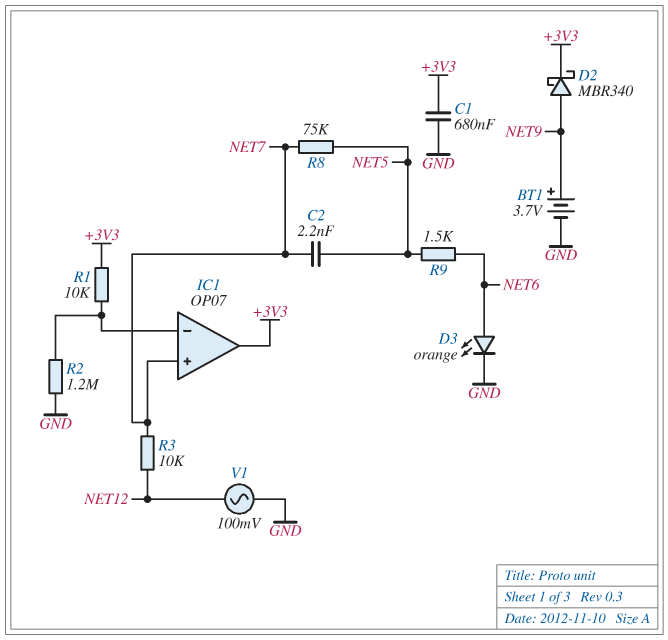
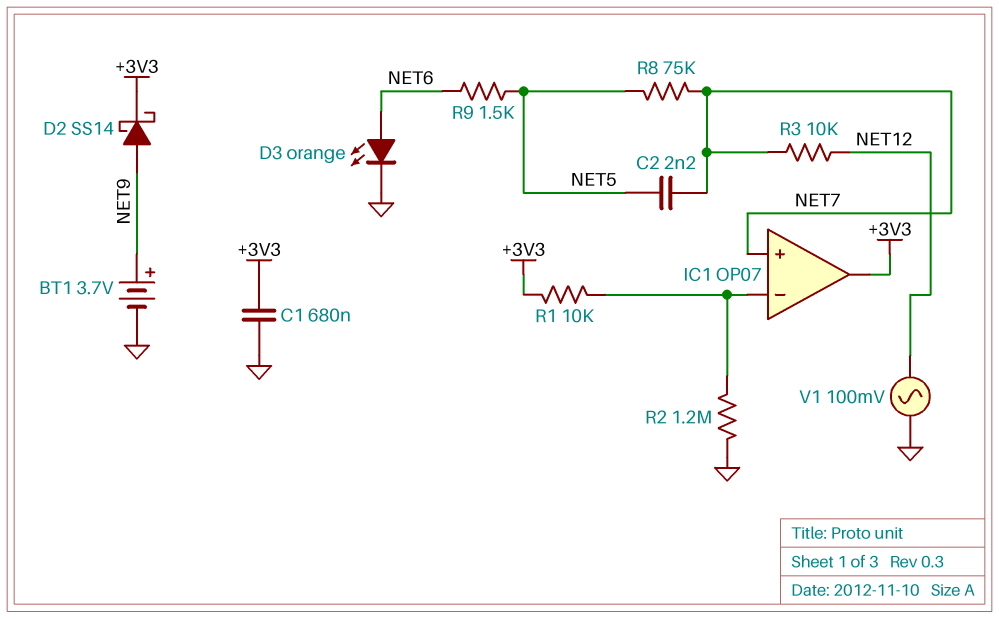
D2: schottky MBR340 (A NET9, K +3V3) -> schottky SS14 (A NET9, K +3V3)

